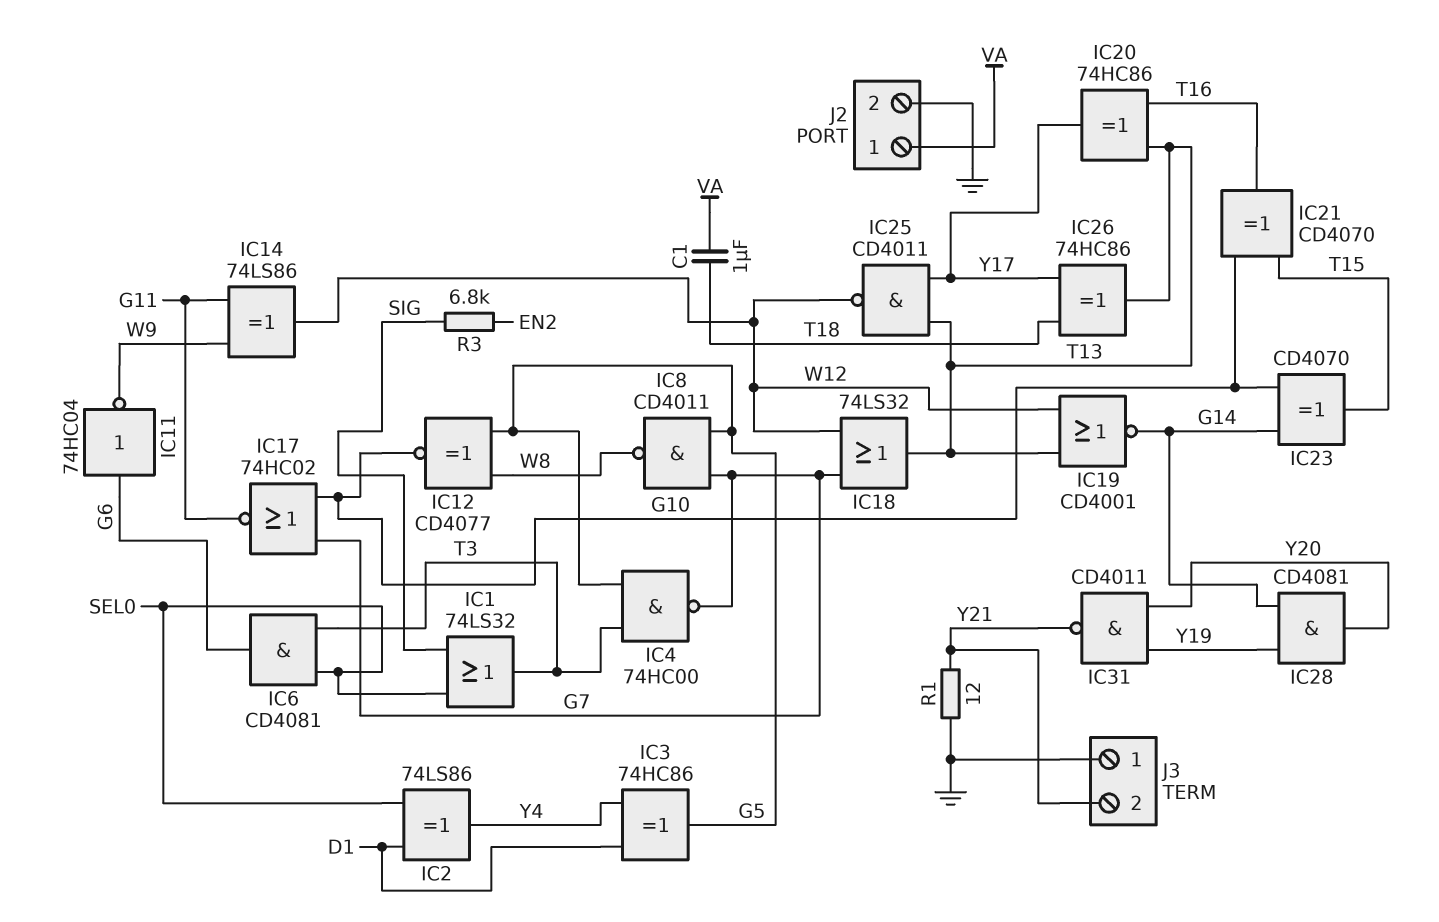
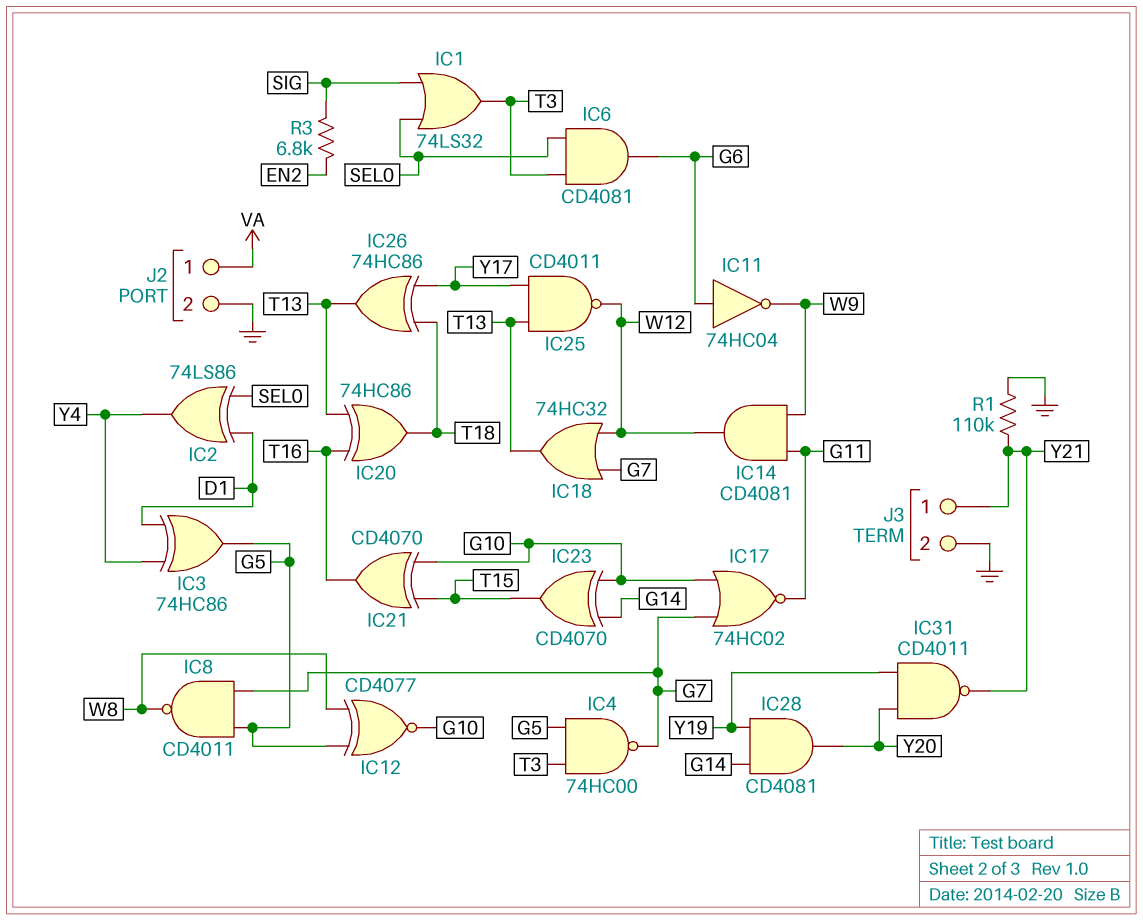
C1: 1uF (T18, VA) -> none
IC14: XOR 74LS86 (in G11, in W9, out W12) -> AND CD4081 (in G11, in W9, out W12)
IC18: OR 74LS32 (in G7, in W12, out T13) -> OR 74HC32 (in G7, in W12, out T13)
IC19: NOR CD4001 (in T13, in W12, out G14) -> none
IC20: XOR 74HC86 (in T13, in T16, out Y17) -> XOR 74HC86 (in T13, in T16, out T18)
J3 pin 1: GND -> Y21
J3 pin 2: Y21 -> GND
R1: 12 (GND, Y21) -> 110k (GND, Y21)

